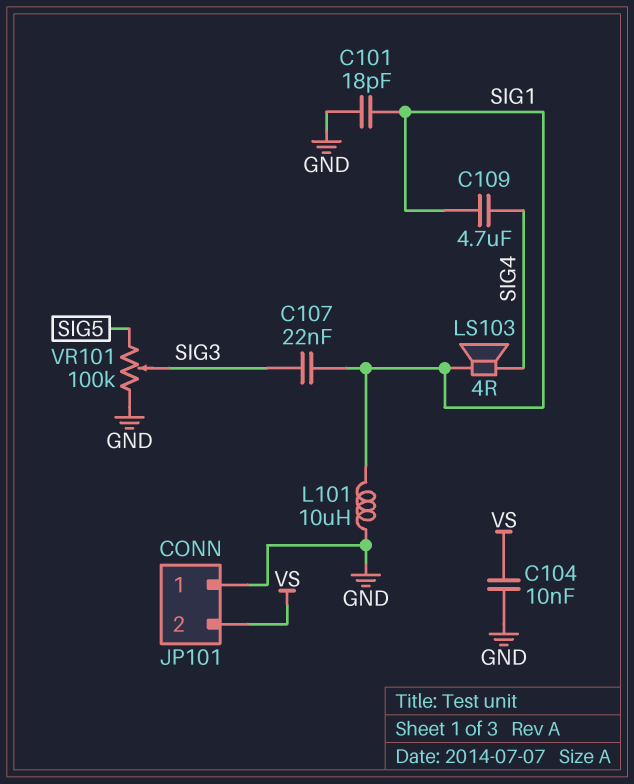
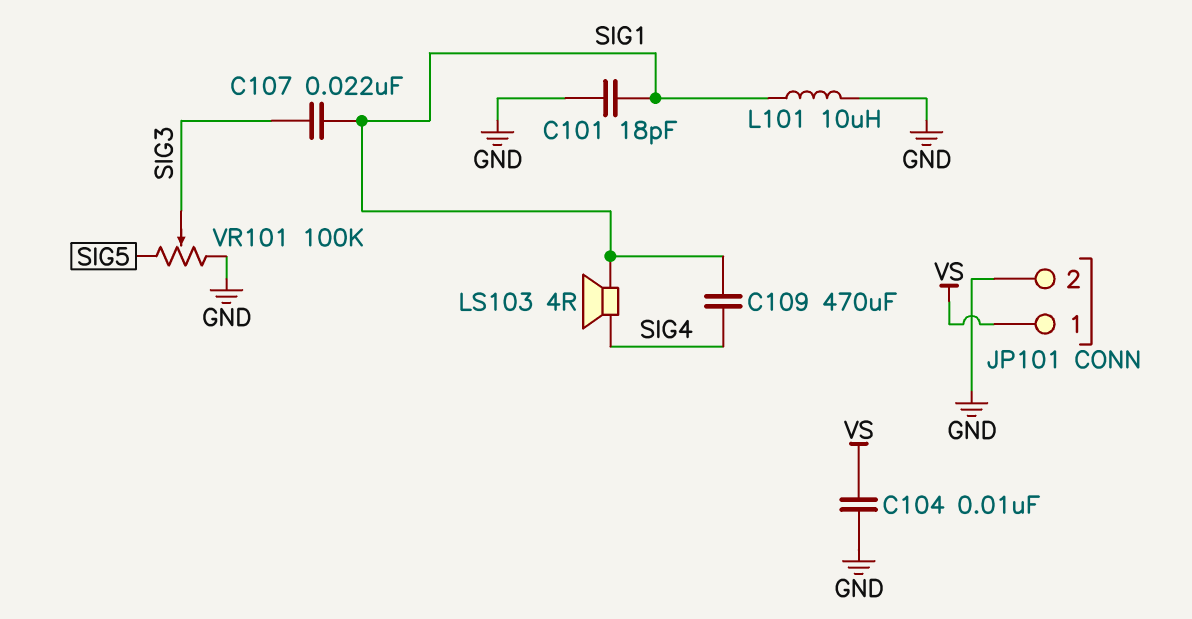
C109: 4.7uF (SIG1, SIG4) -> 470uF (SIG1, SIG4)
JP101 pin 1: GND -> VS
JP101 pin 2: VS -> GND

